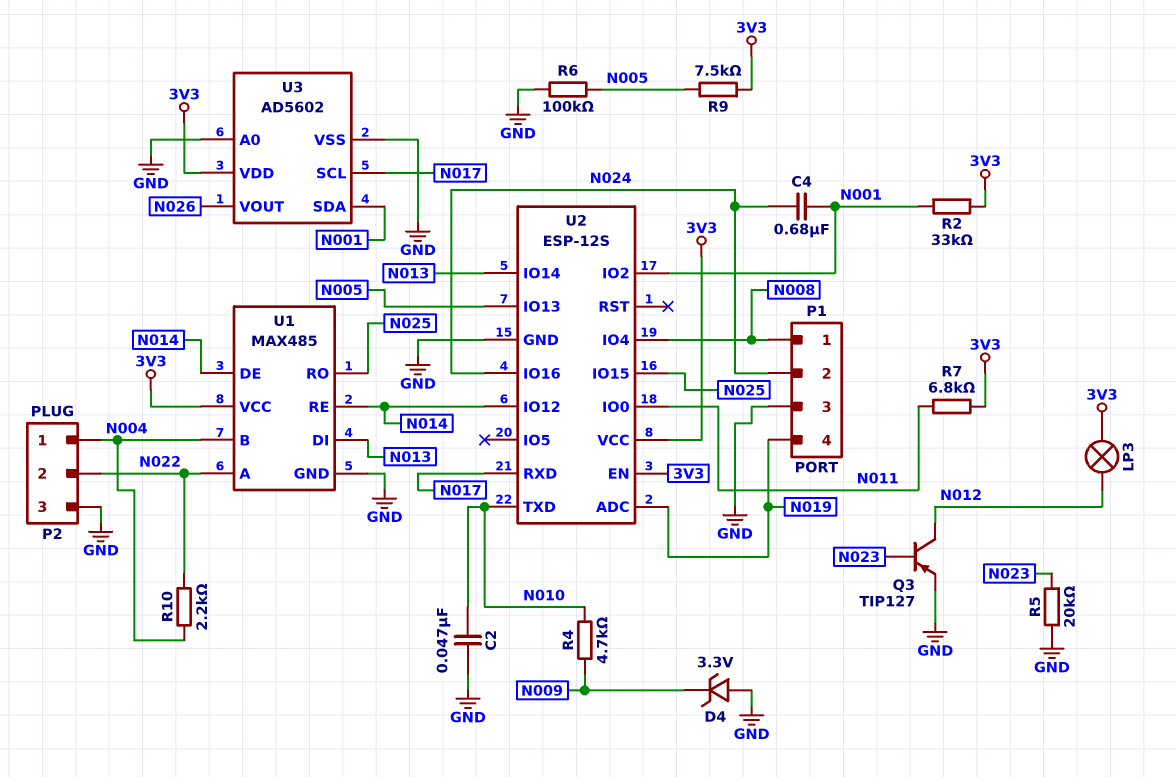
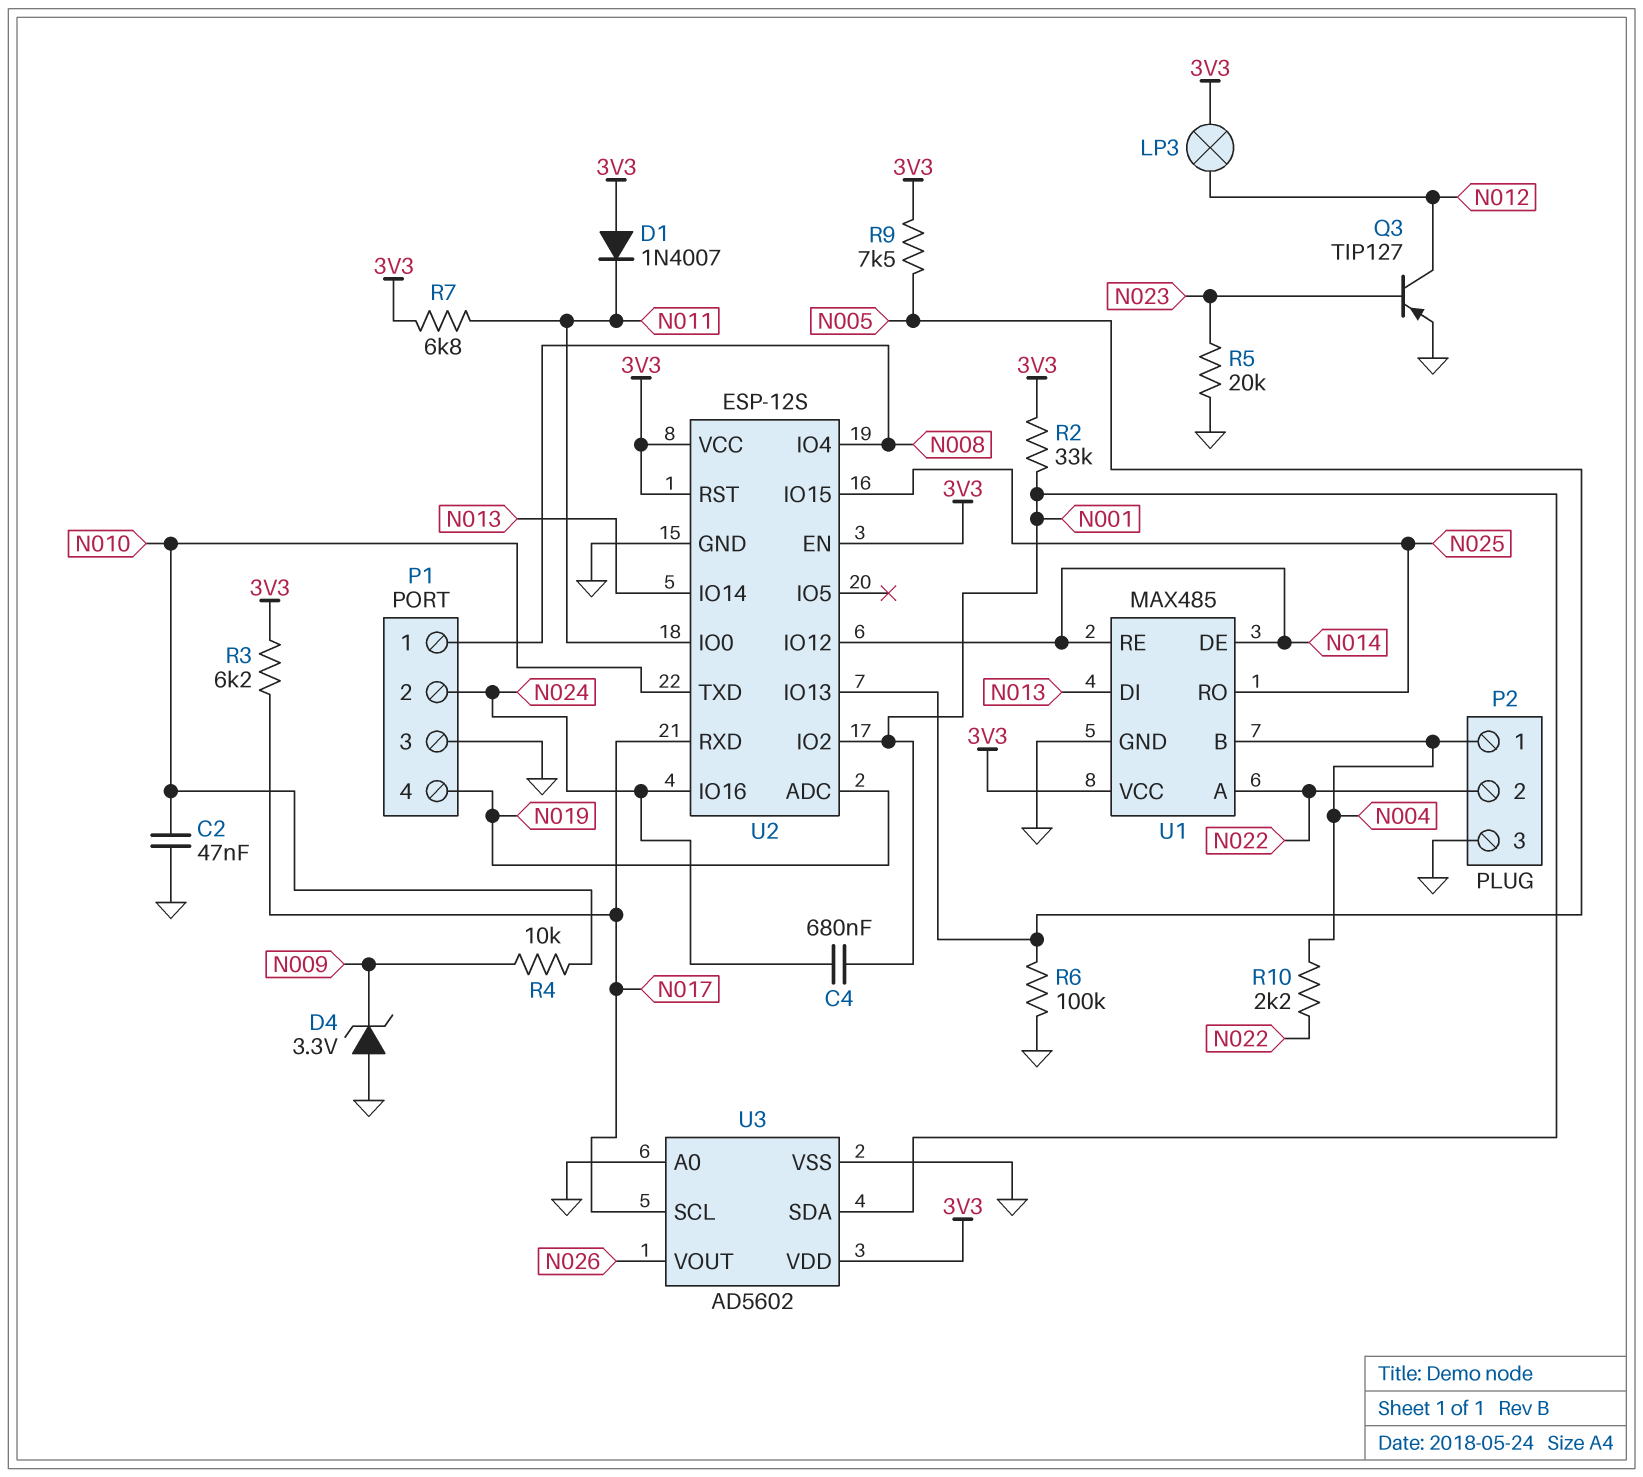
D1: none -> diode 1N4007 (A 3V3, K N011)
R3: none -> 6.2k (3V3, N017)
R4: 4.7k (N009, N010) -> 10k (N009, N010)
U2 pin RST: none -> 3V3

